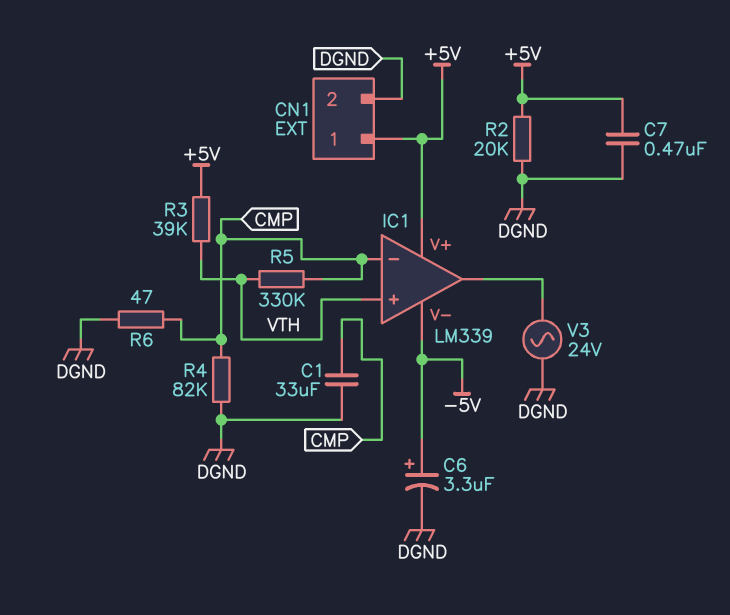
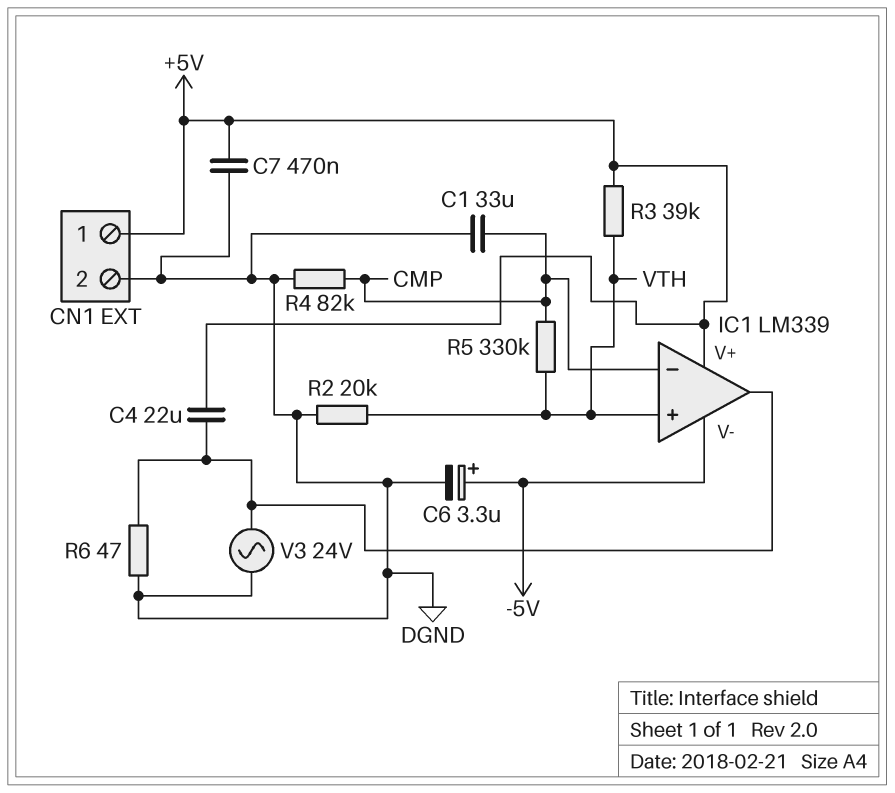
C4: none -> 22uF (+5V, IC1/out)
R2: 20k (+5V, DGND) -> 20k (DGND, VTH)
R6: 47 (CMP, DGND) -> 47 (DGND, IC1/out)

